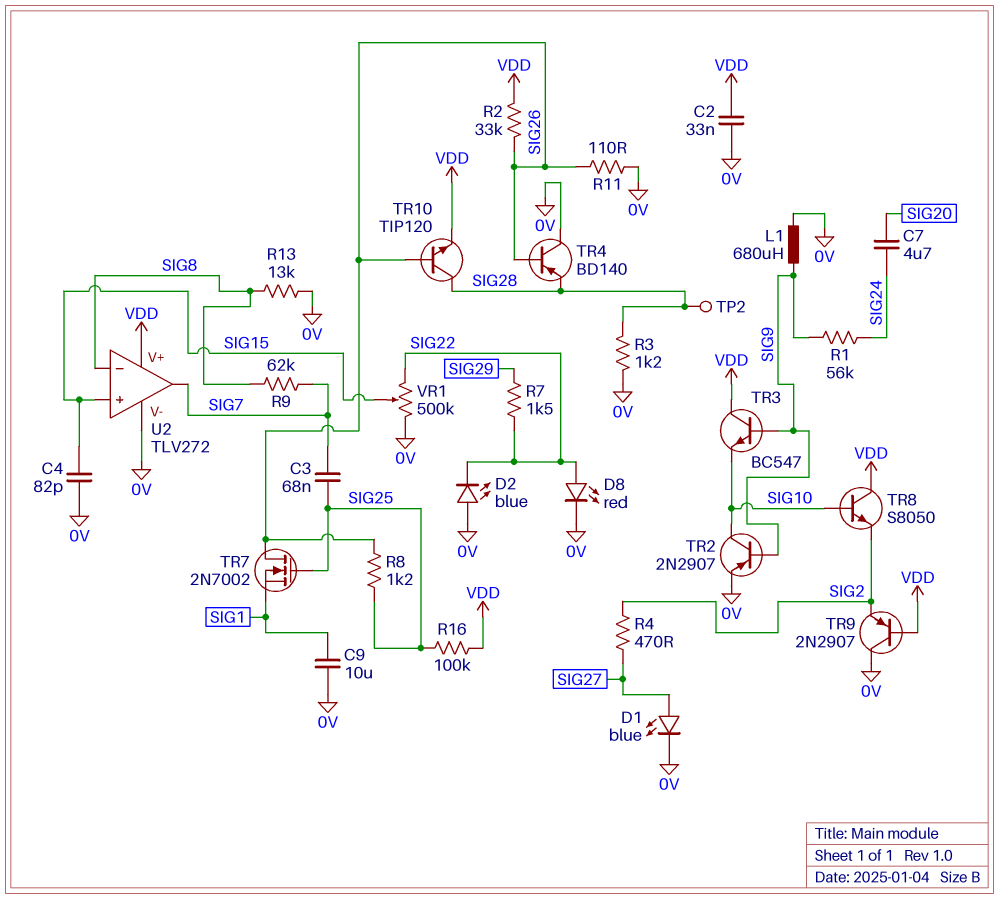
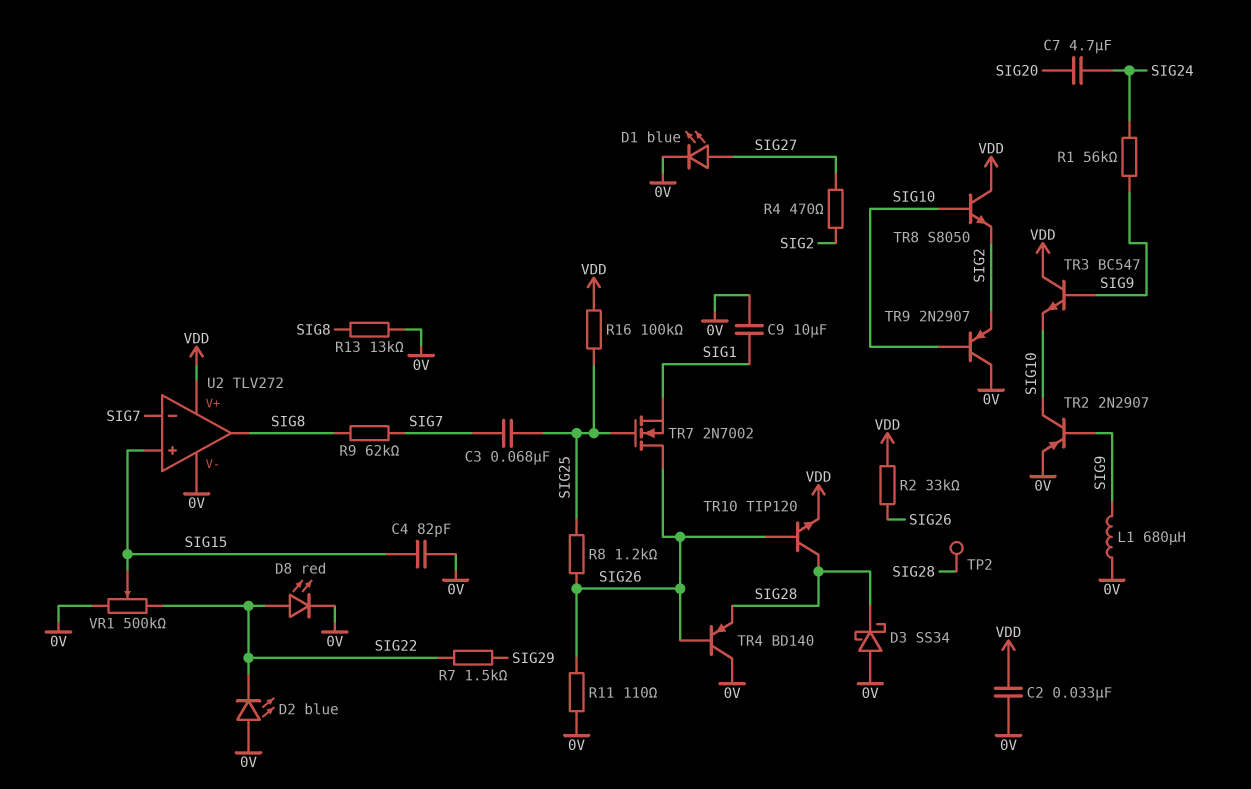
D3: none -> schottky SS34 (A 0V, K SIG28)
R3: 1.2k (0V, SIG28) -> none
TR9: PNP 2N2907 (B VDD, C 0V, E SIG2) -> PNP 2N2907 (B SIG10, C 0V, E SIG2)
U2 pin in-: SIG8 -> SIG7
U2 pin out: SIG7 -> SIG8

